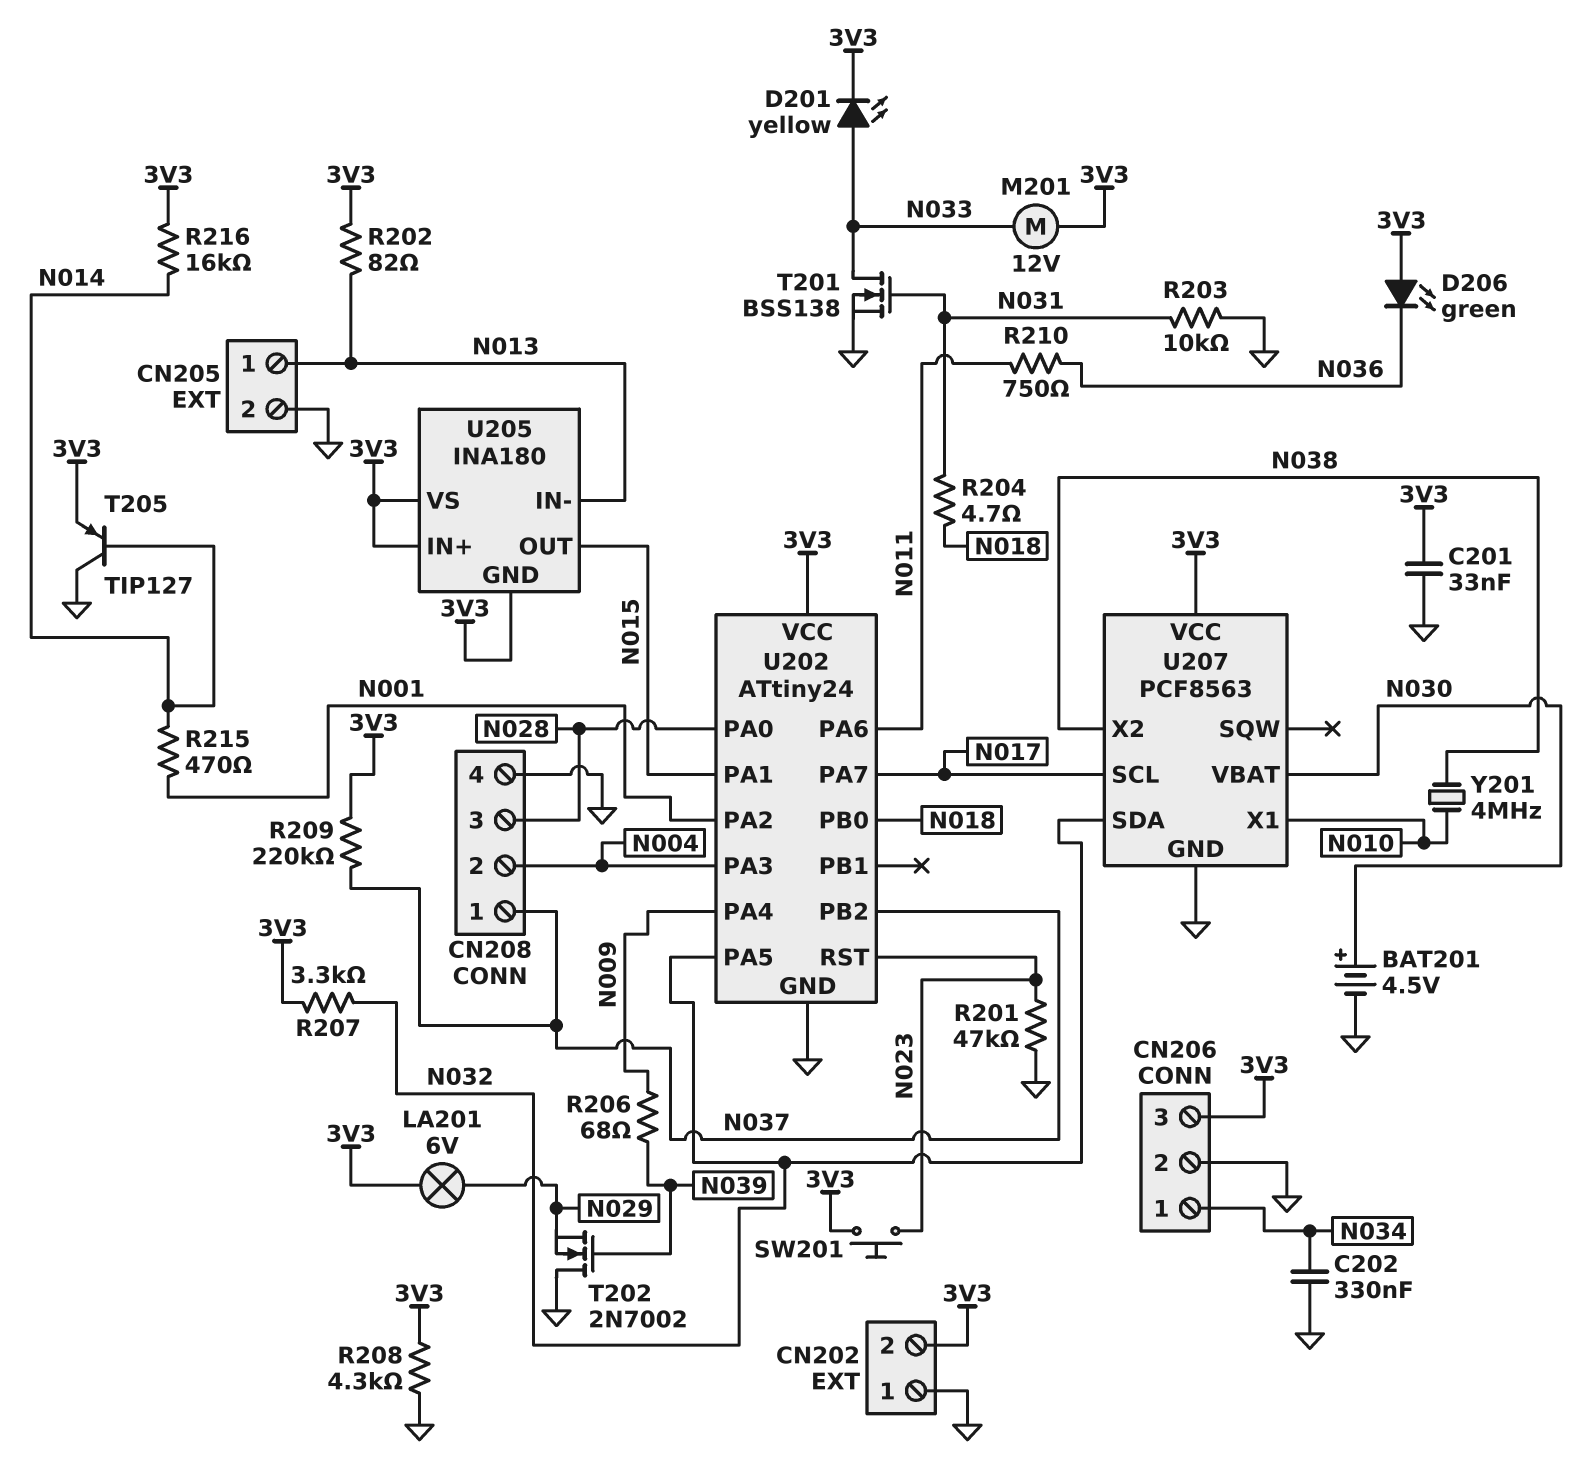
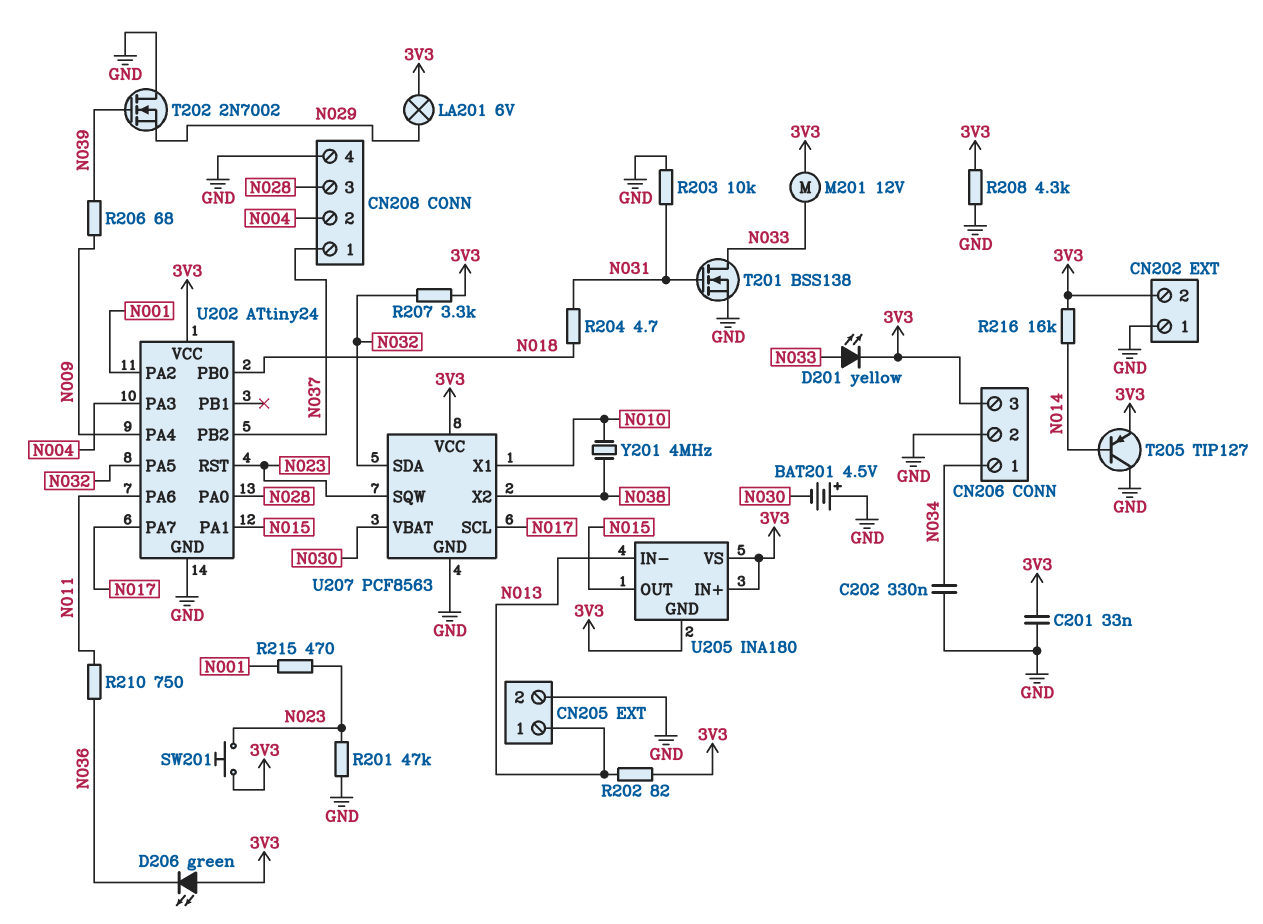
BAT201: 4.5V (plus N030, minus GND) -> 4.5V (plus GND, minus N030)
R209: 220k (3V3, N037) -> none
R215: 470 (N001, N014) -> 470 (N001, N023)
U207 pin SQW: none -> N023

